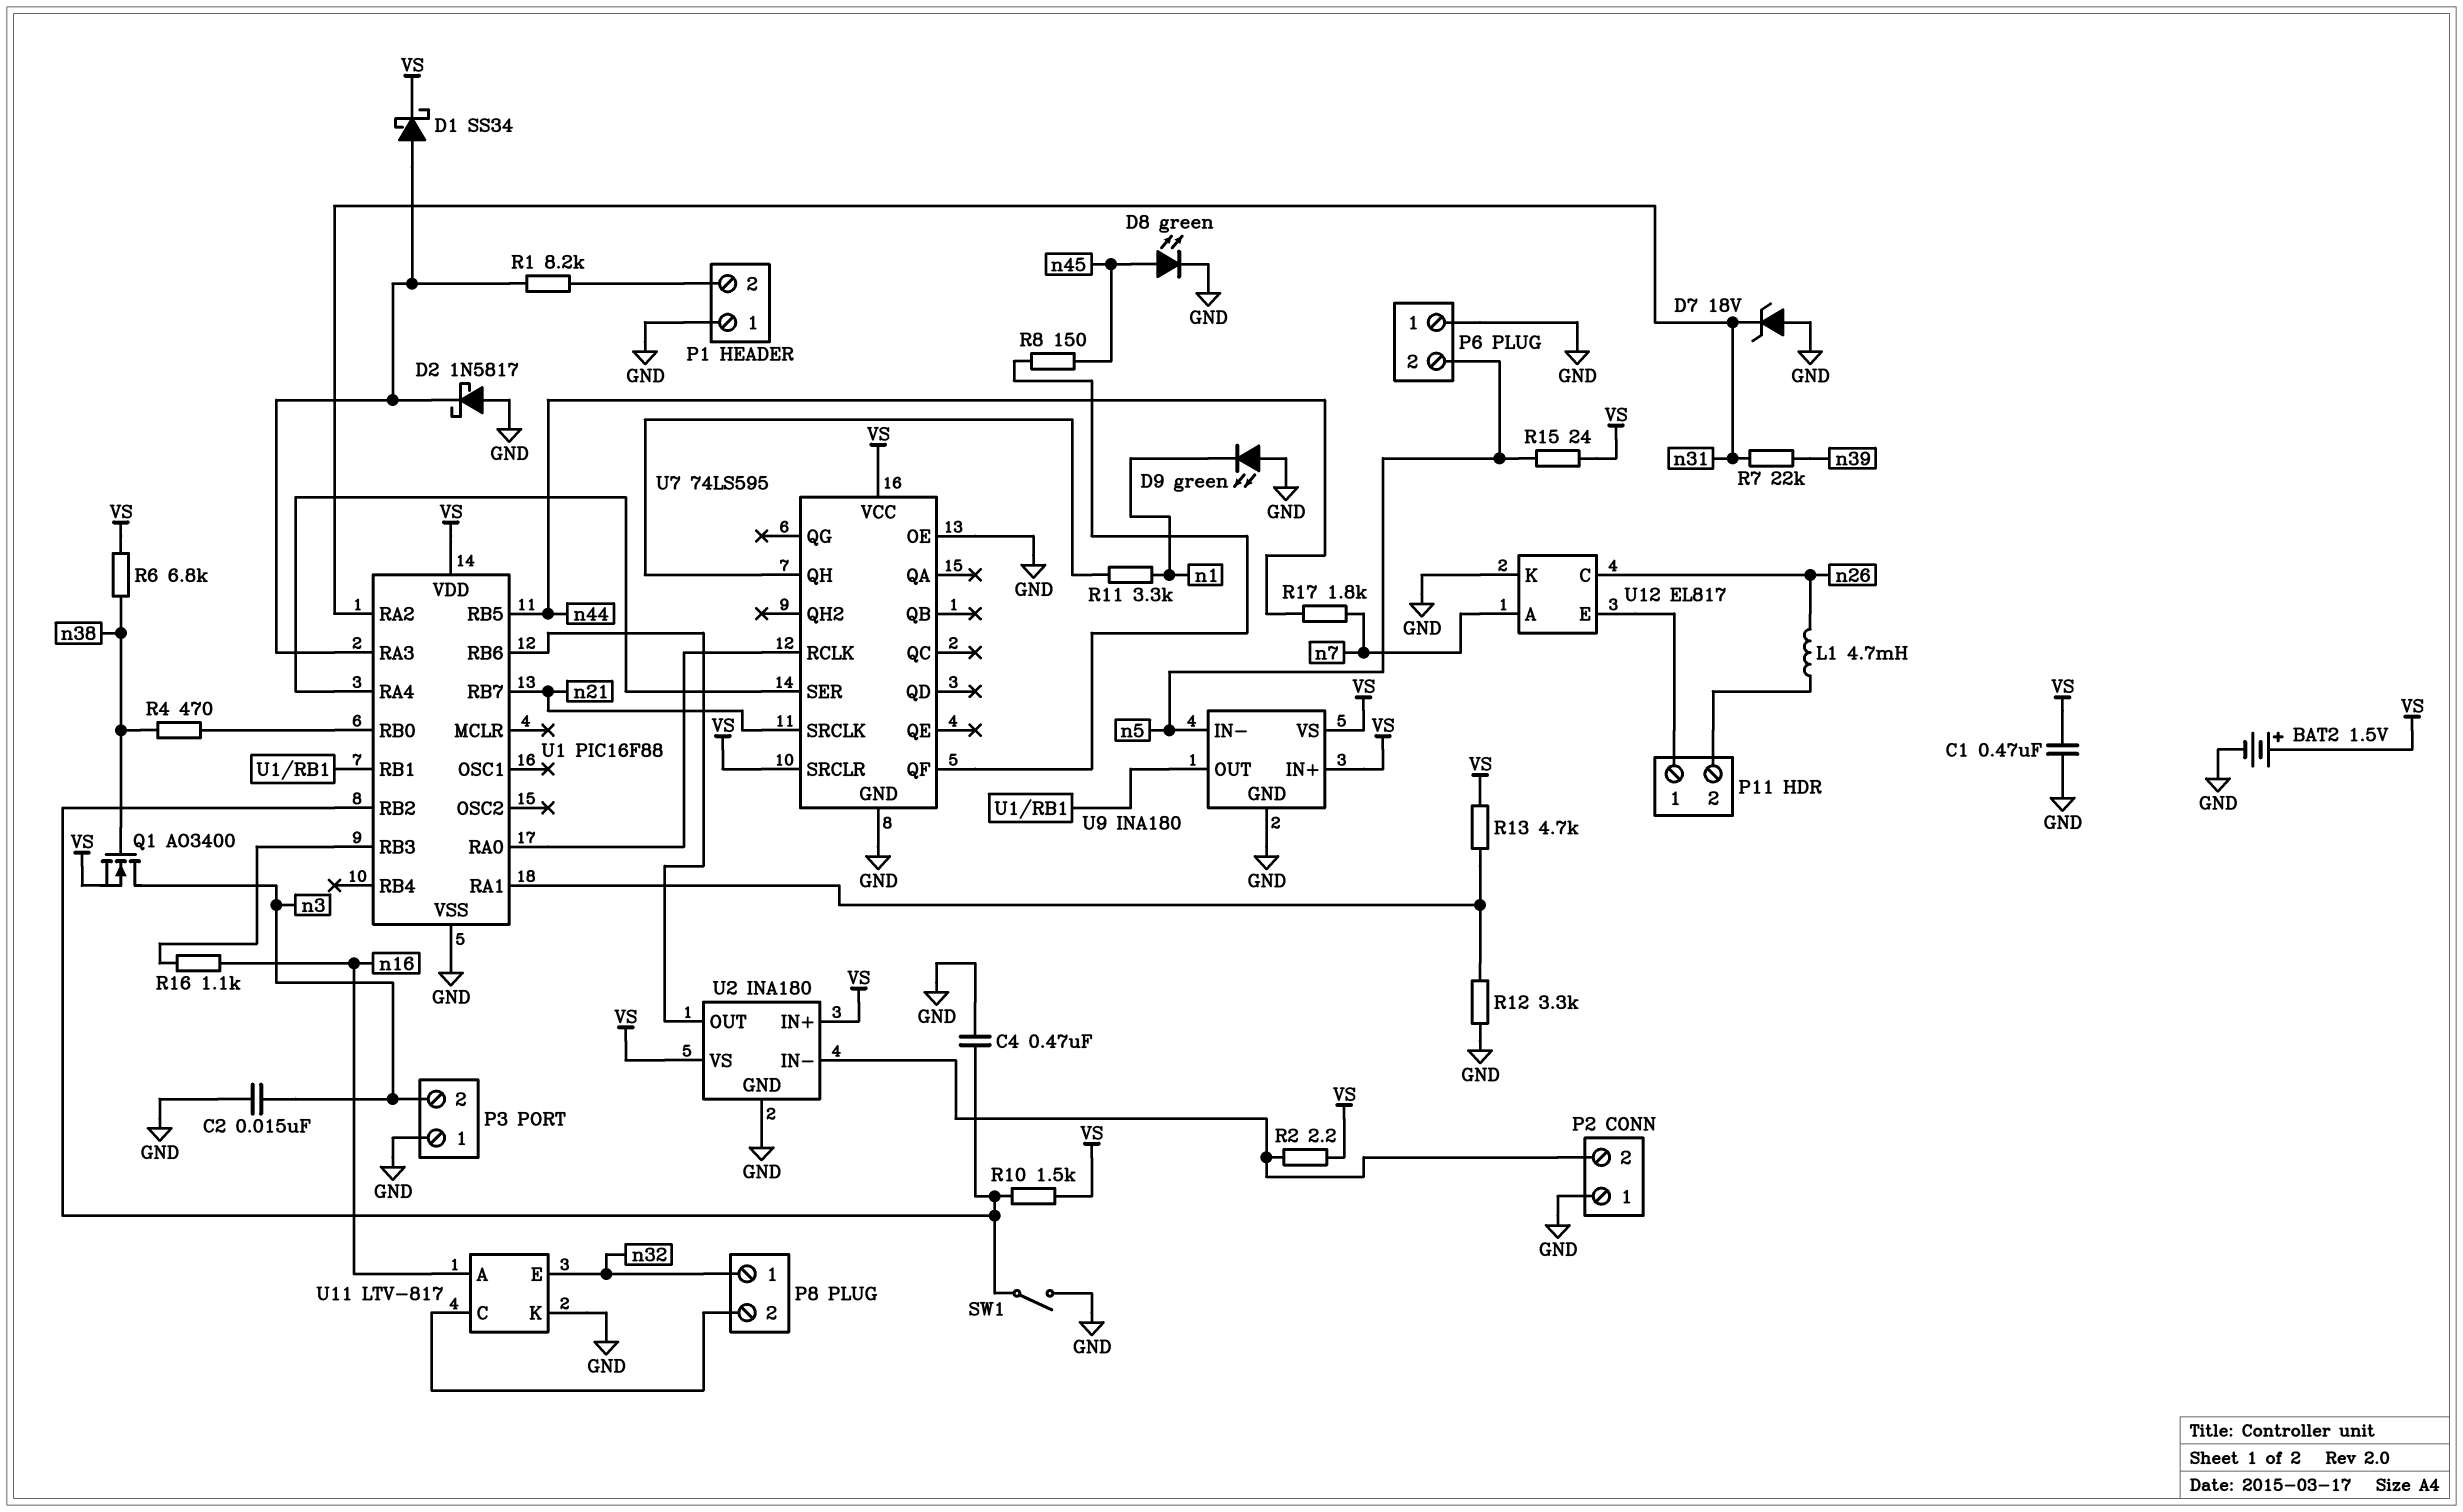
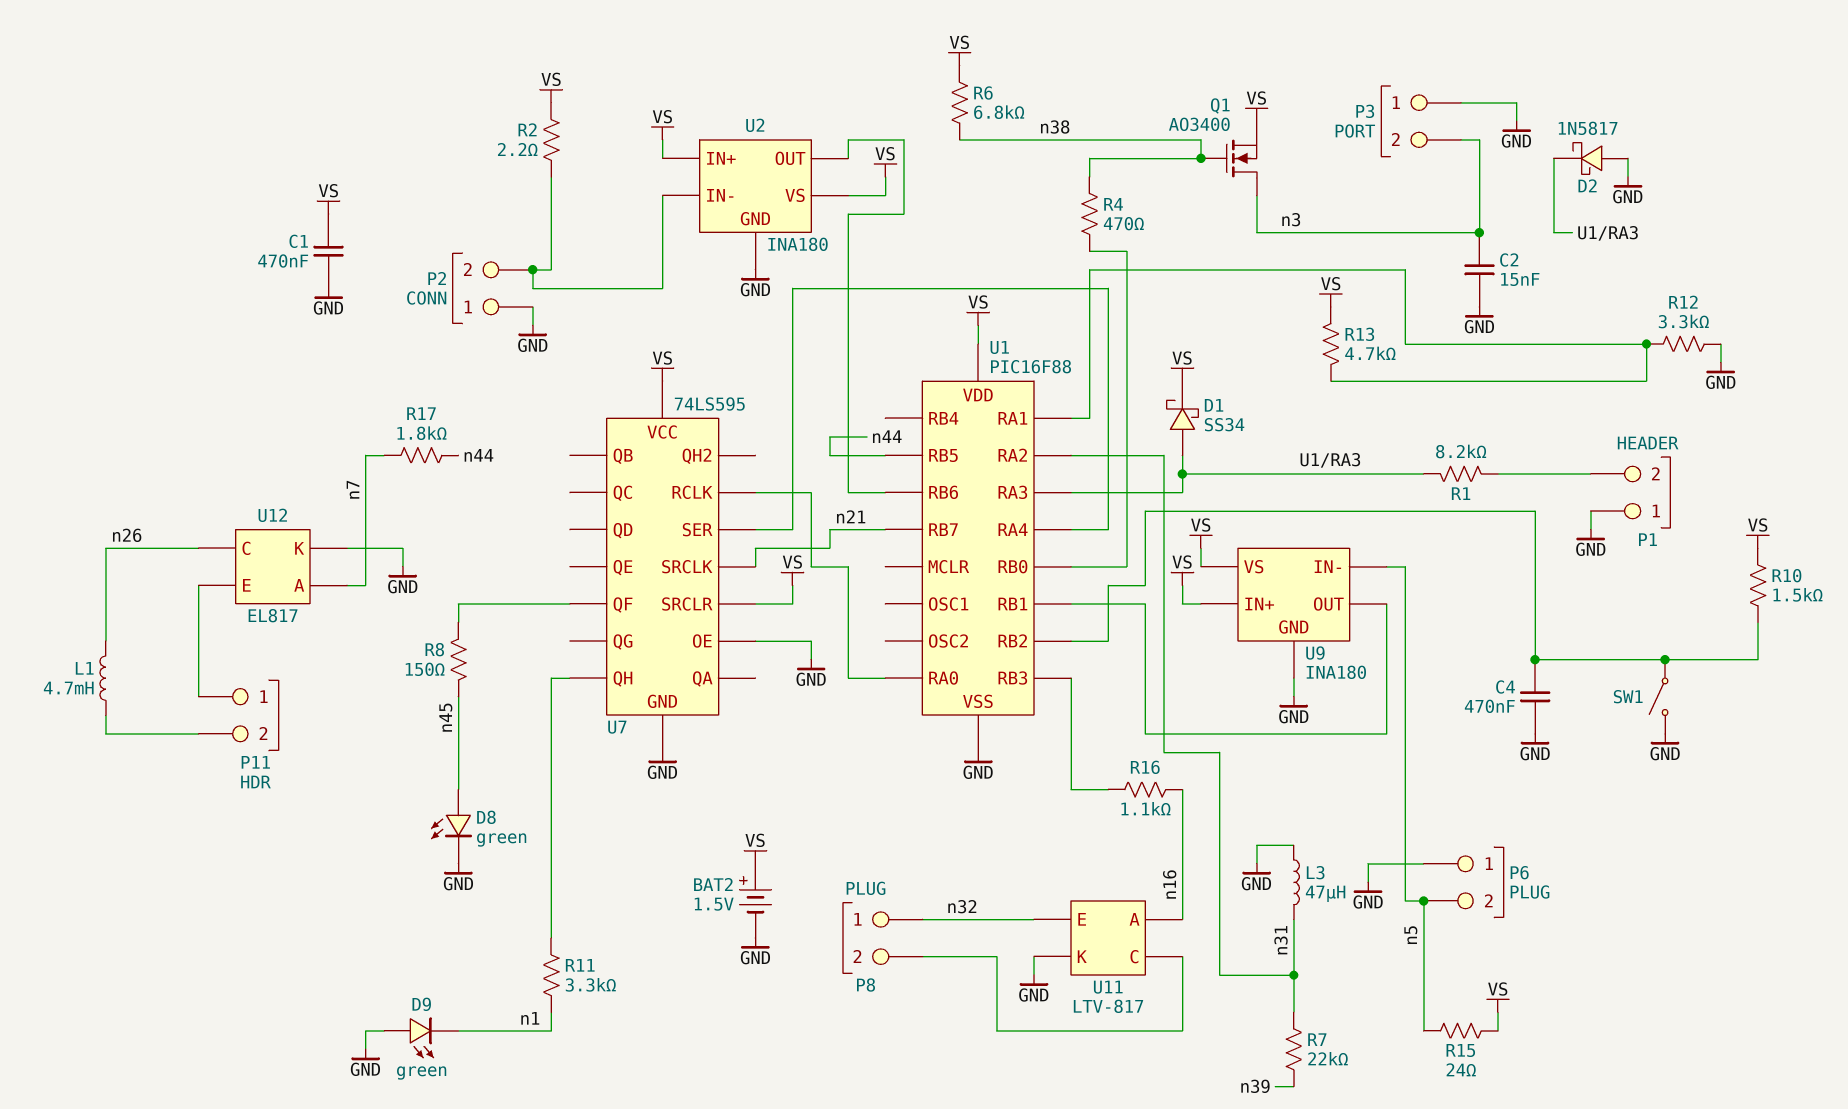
D7: zener 18V (A GND, K n31) -> none
L3: none -> 47uH (GND, n31)

